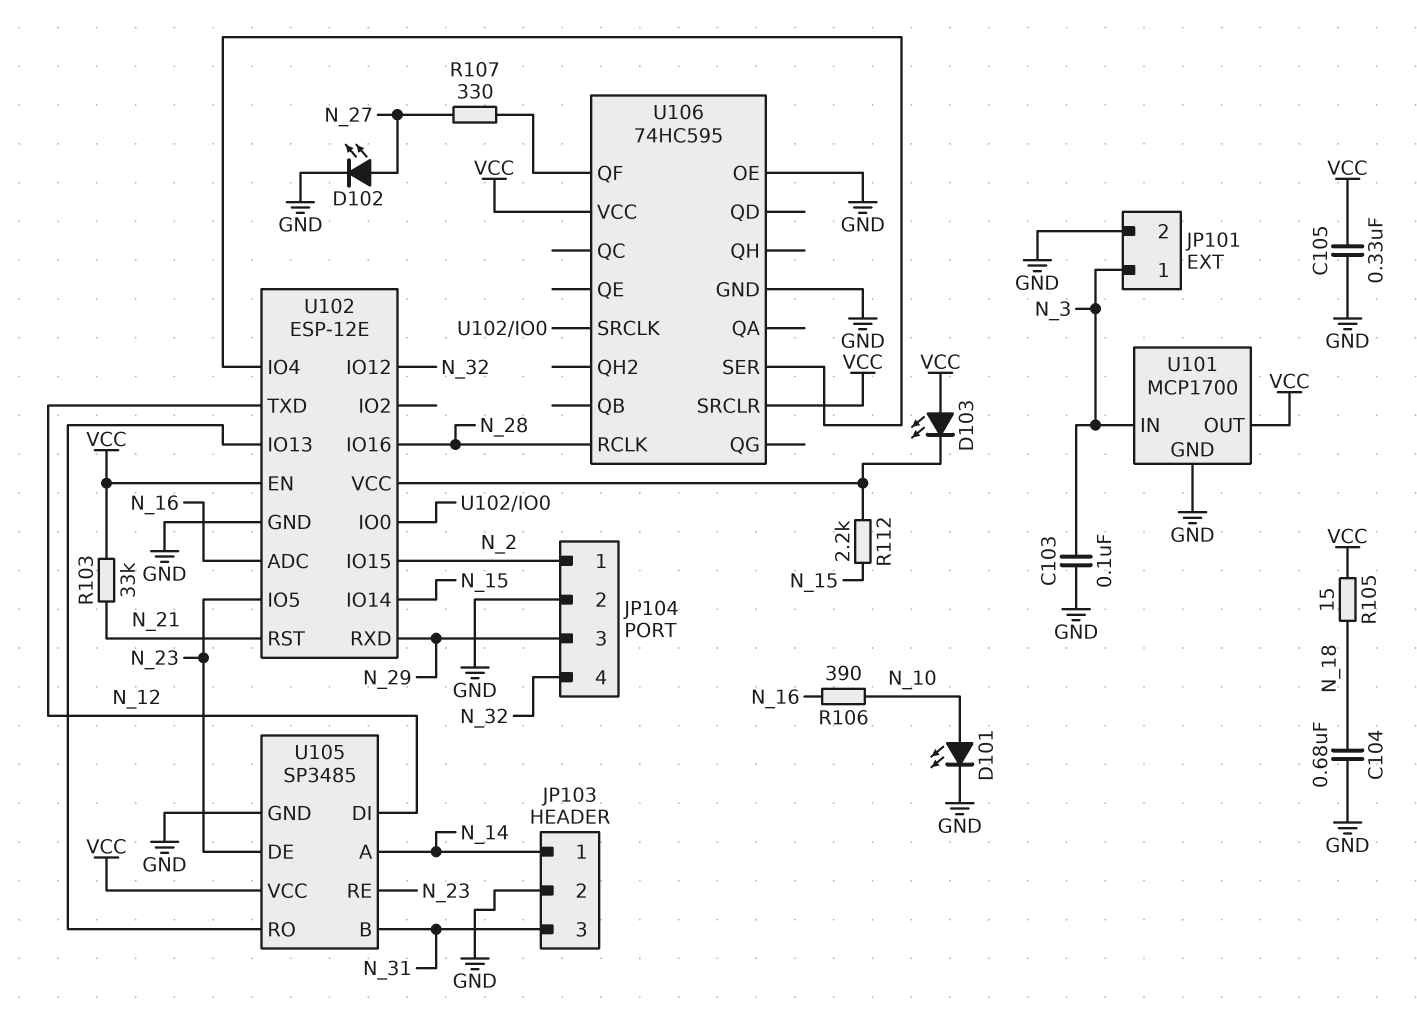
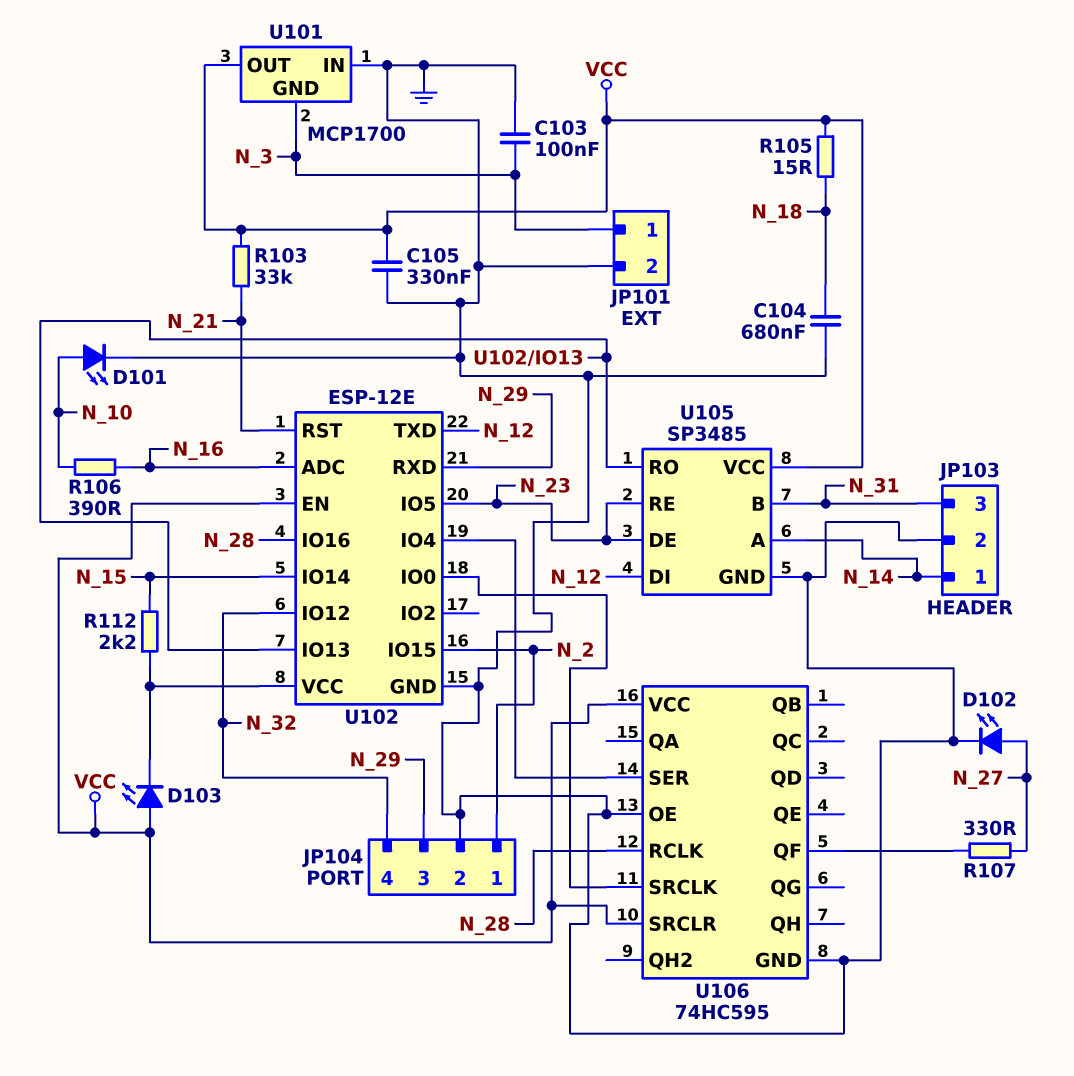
U101 pin GND: GND -> N_3
U101 pin IN: N_3 -> GND

